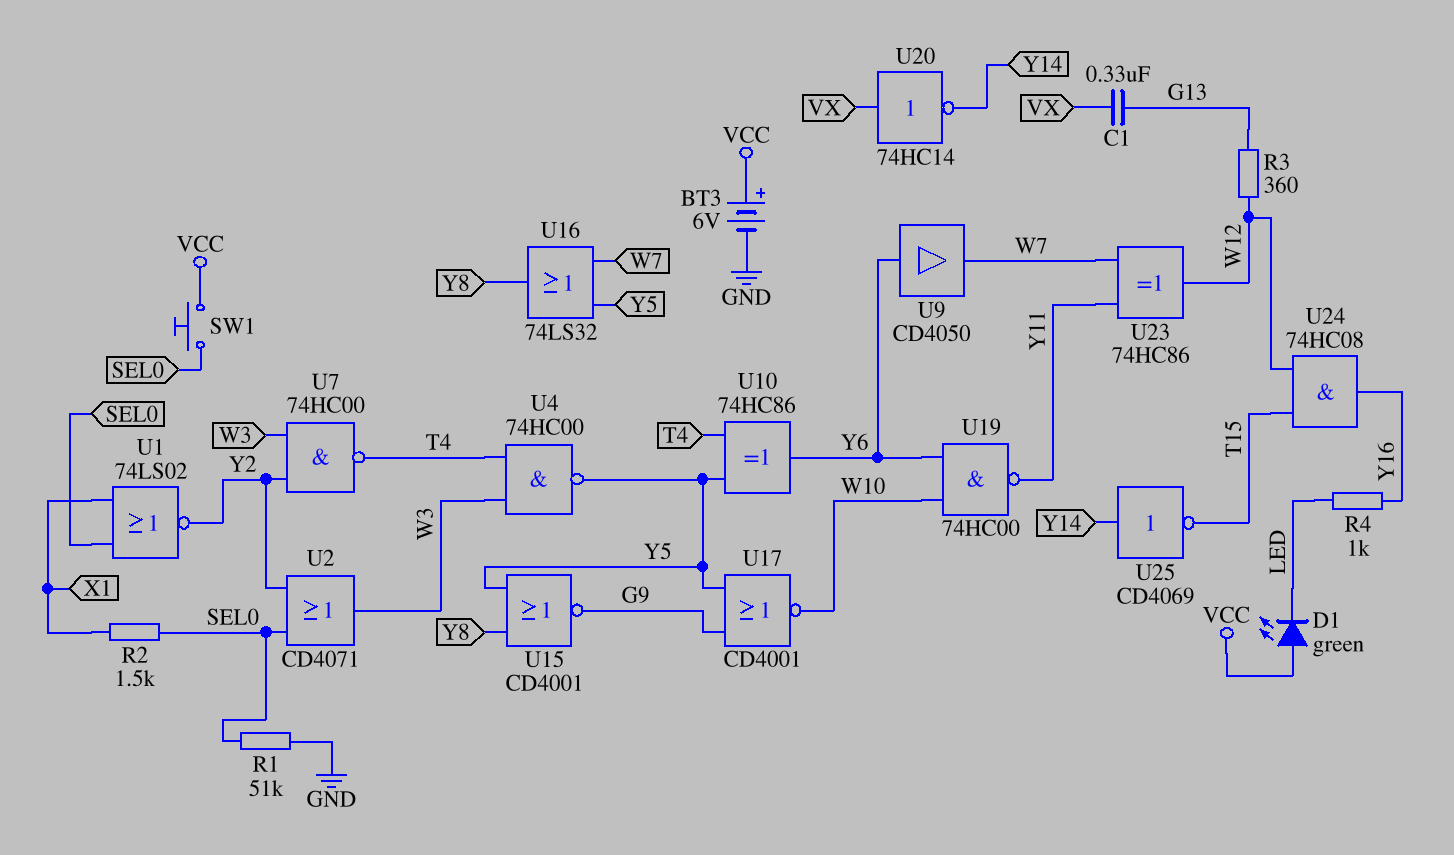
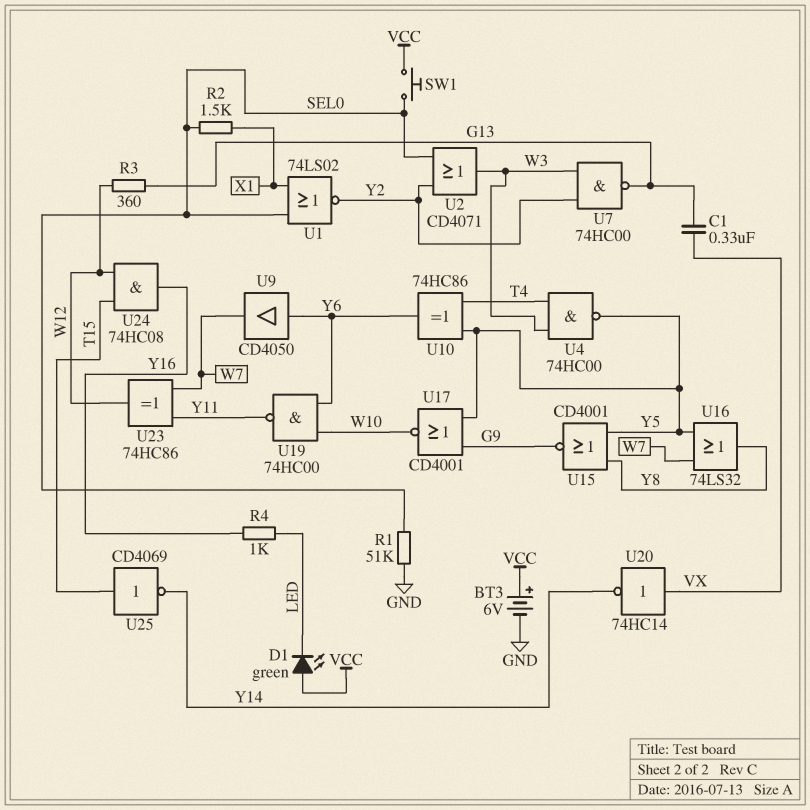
U7: NAND 74HC00 (in W3, in Y2, out T4) -> NAND 74HC00 (in W3, in Y2, out G13)
U25: NOT CD4069 (in Y14, out T15) -> NOT CD4069 (in T15, out Y14)

